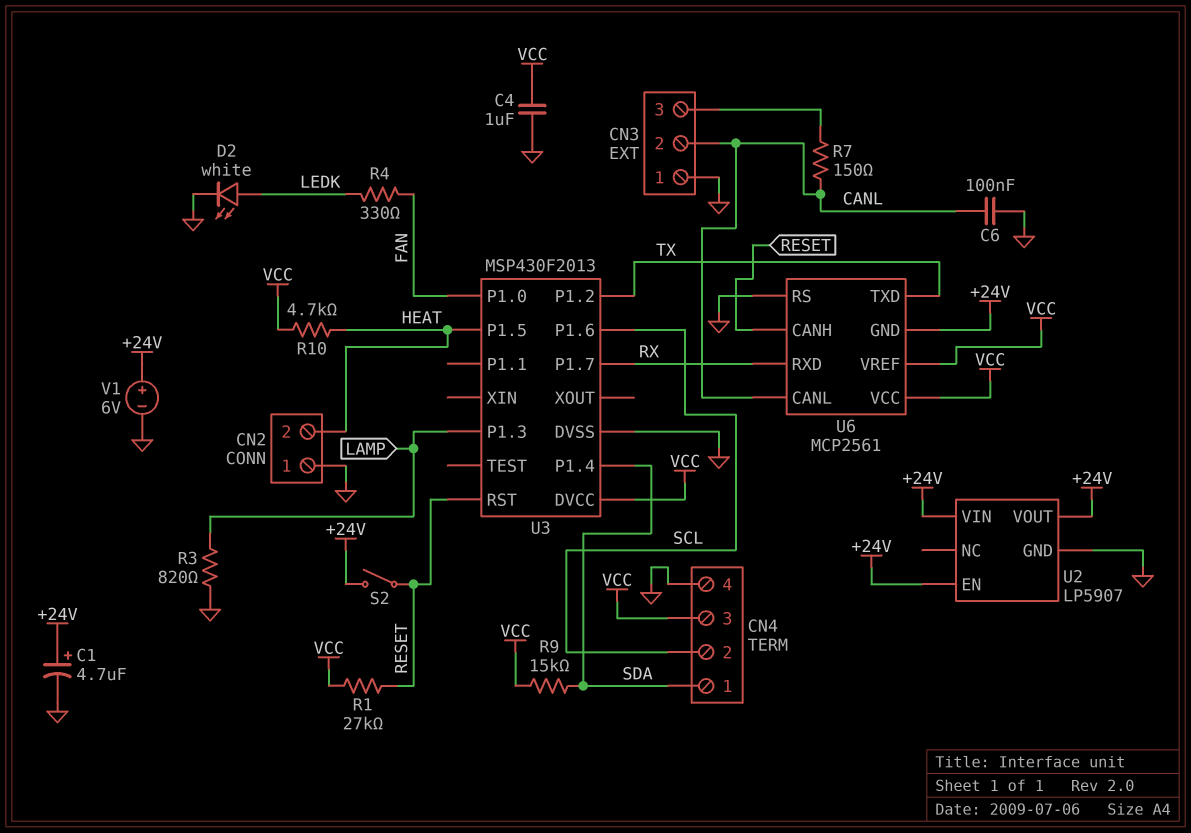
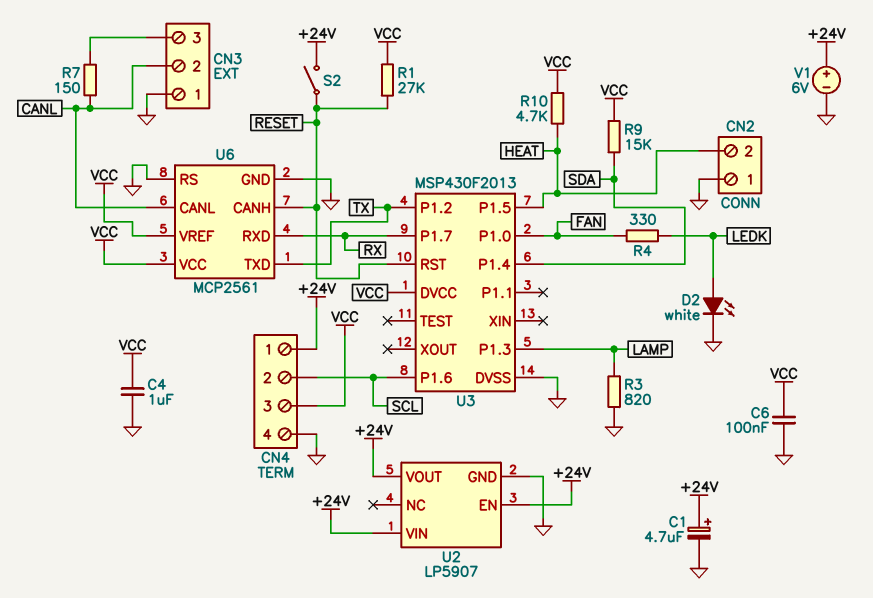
C6: 100nF (CANL, GND) -> 100nF (GND, VCC)
CN4 pin 1: SDA -> +24V
U6 pin GND: +24V -> GND

